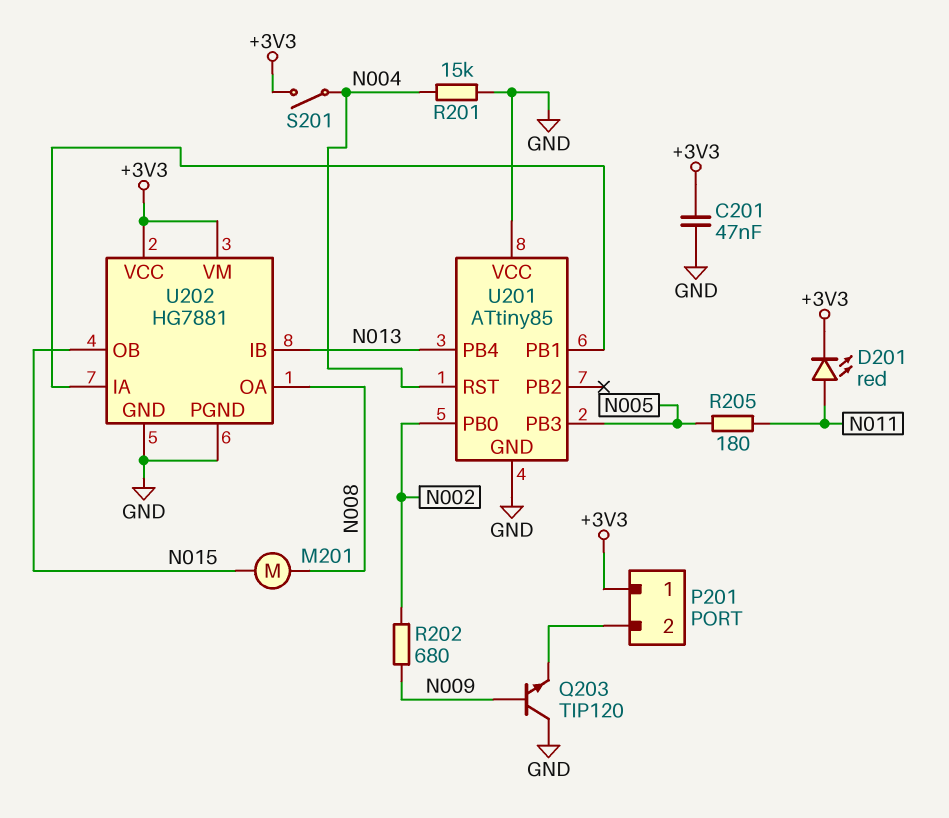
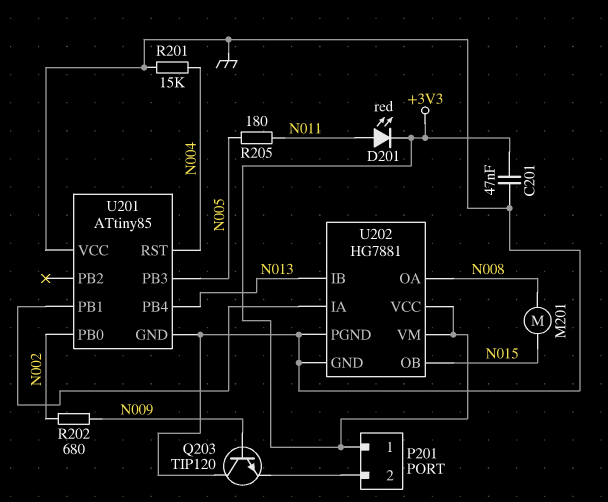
S201: switch (+3V3, N004) -> none

